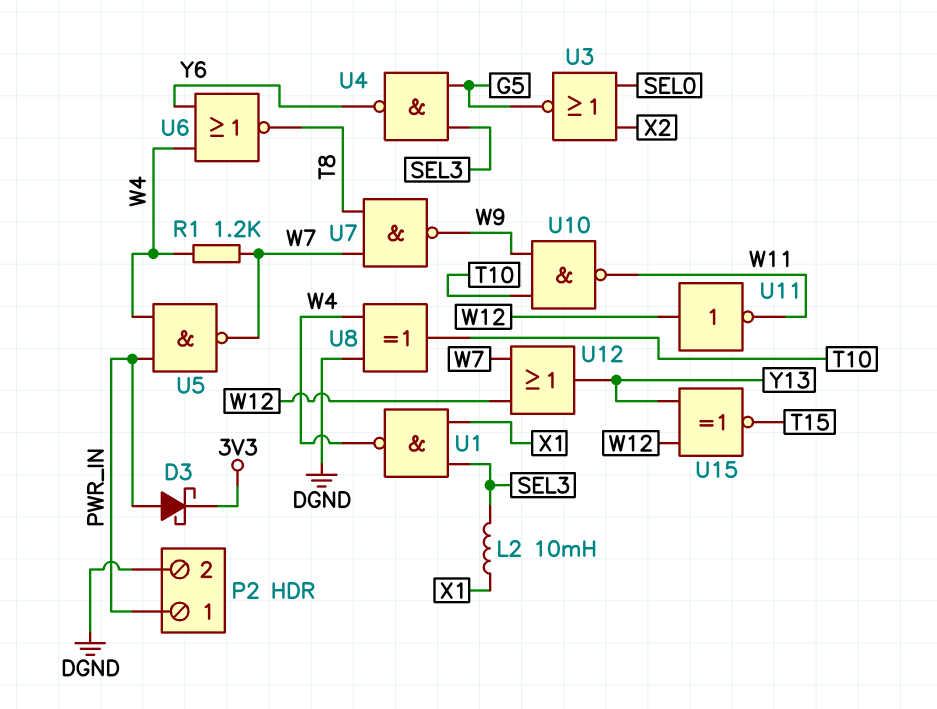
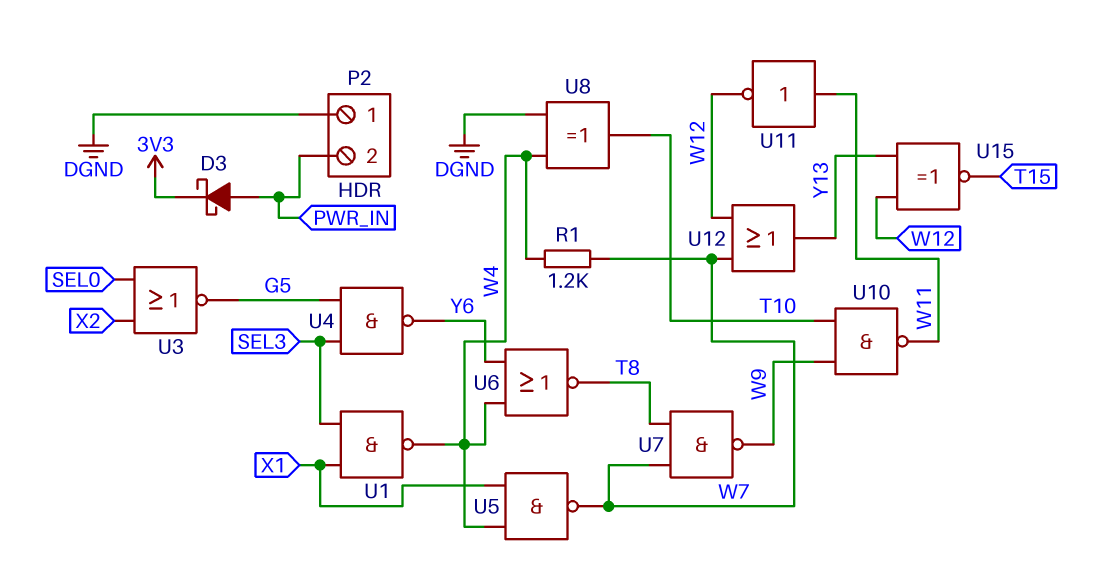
L2: 10mH (SEL3, X1) -> none
P2 pin 1: PWR_IN -> DGND
P2 pin 2: DGND -> PWR_IN
U5: NAND (in PWR_IN, in W4, out W7) -> NAND (in W4, in X1, out W7)
U11: NOT (in W12, out W11) -> NOT (in W11, out W12)

